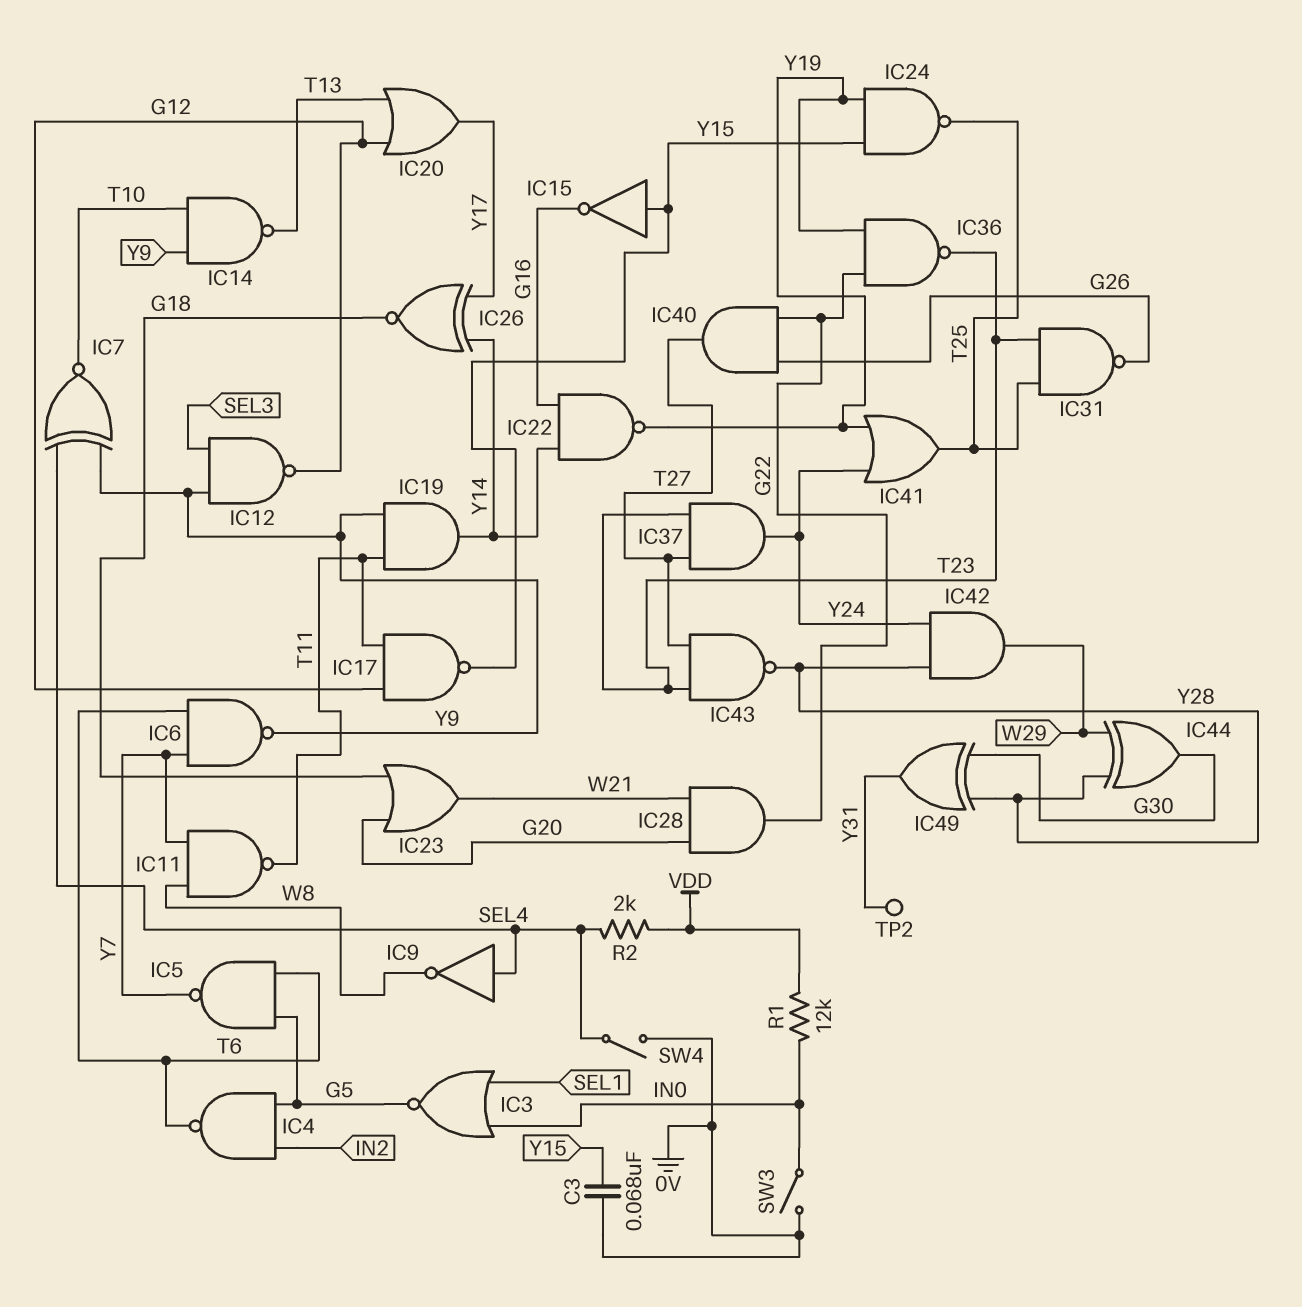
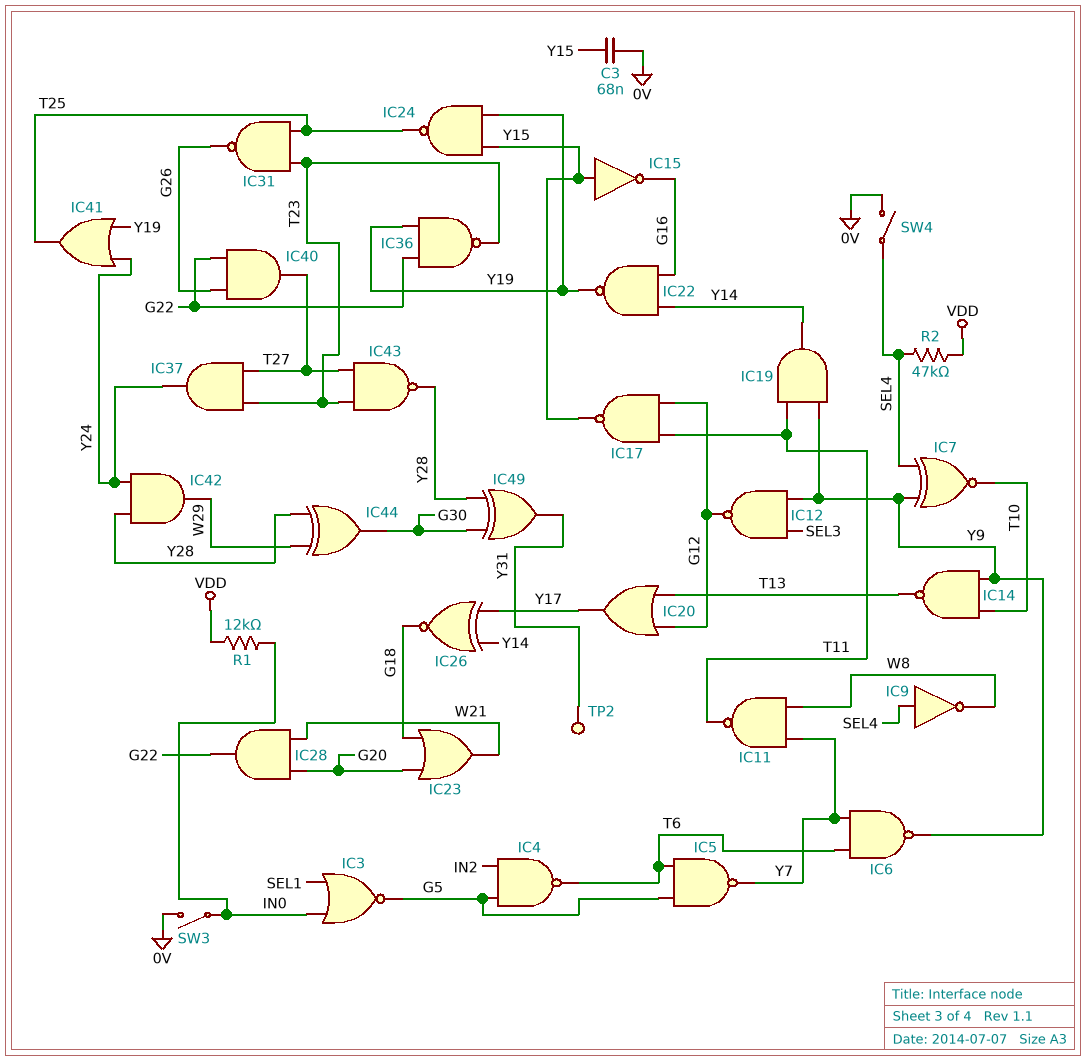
R2: 2k (SEL4, VDD) -> 47k (SEL4, VDD)

